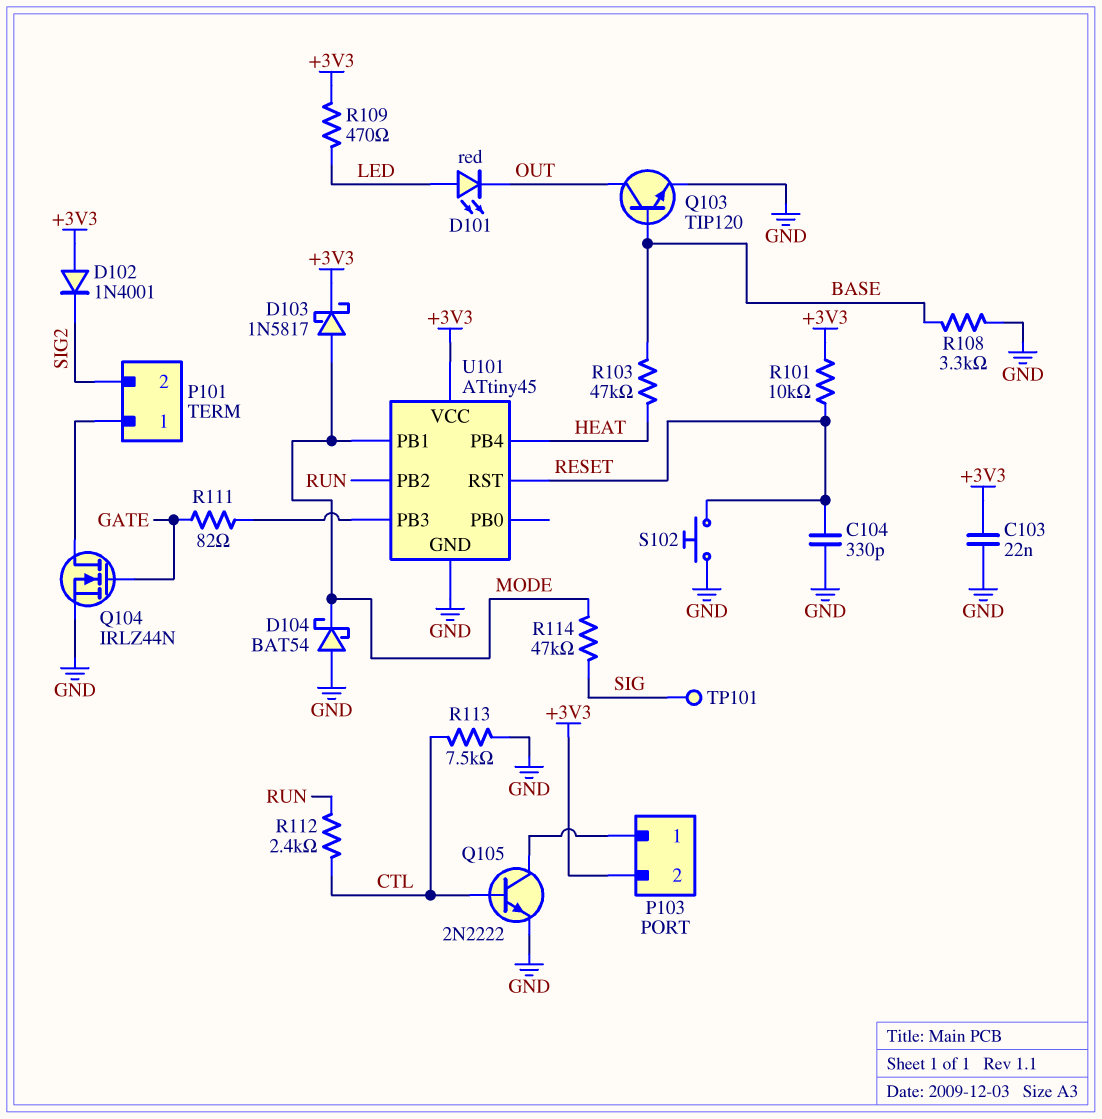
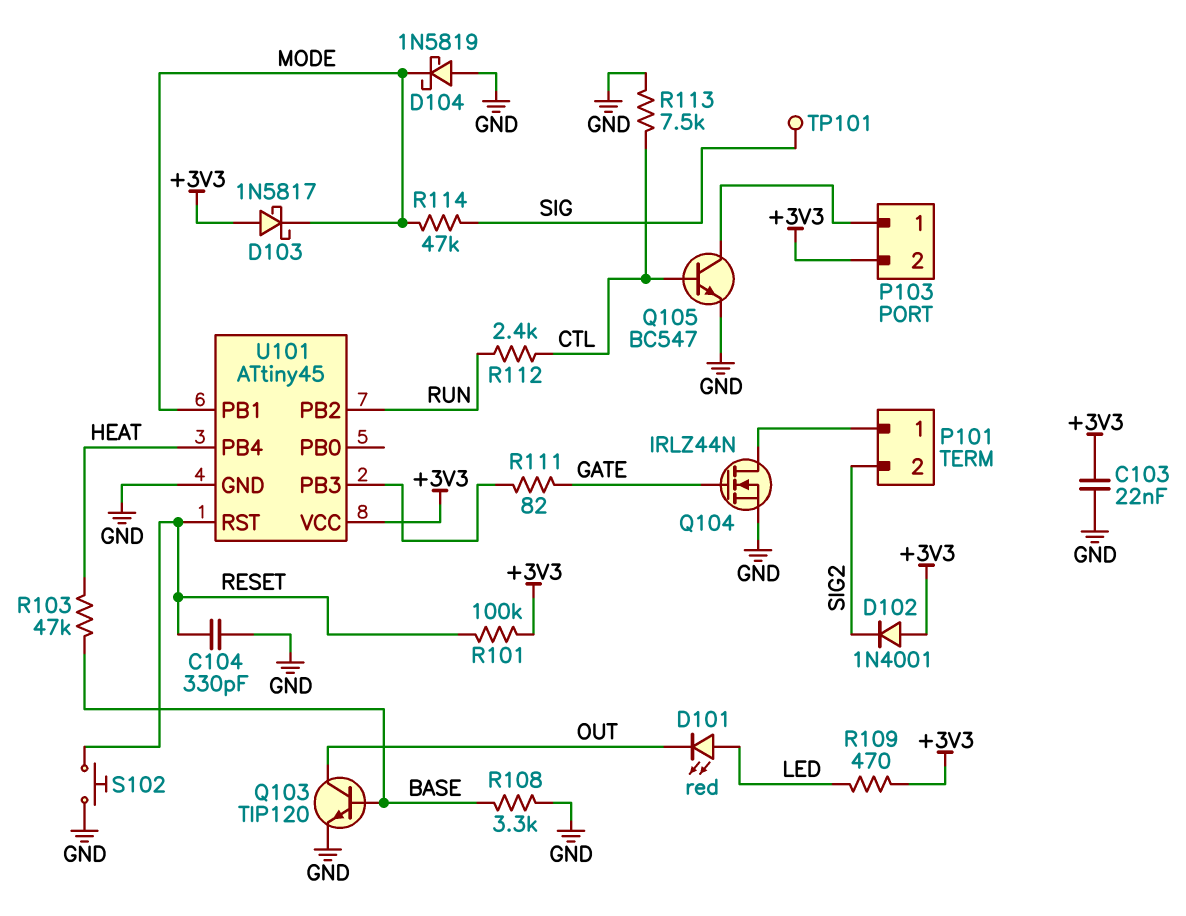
D103: schottky 1N5817 (A MODE, K +3V3) -> schottky 1N5817 (A +3V3, K MODE)
D104: schottky BAT54 (A GND, K MODE) -> schottky 1N5819 (A GND, K MODE)
Q105: NPN 2N2222 (B CTL, C P103/1, E GND) -> NPN BC547 (B CTL, C P103/1, E GND)
R101: 10k (+3V3, RESET) -> 100k (+3V3, RESET)

